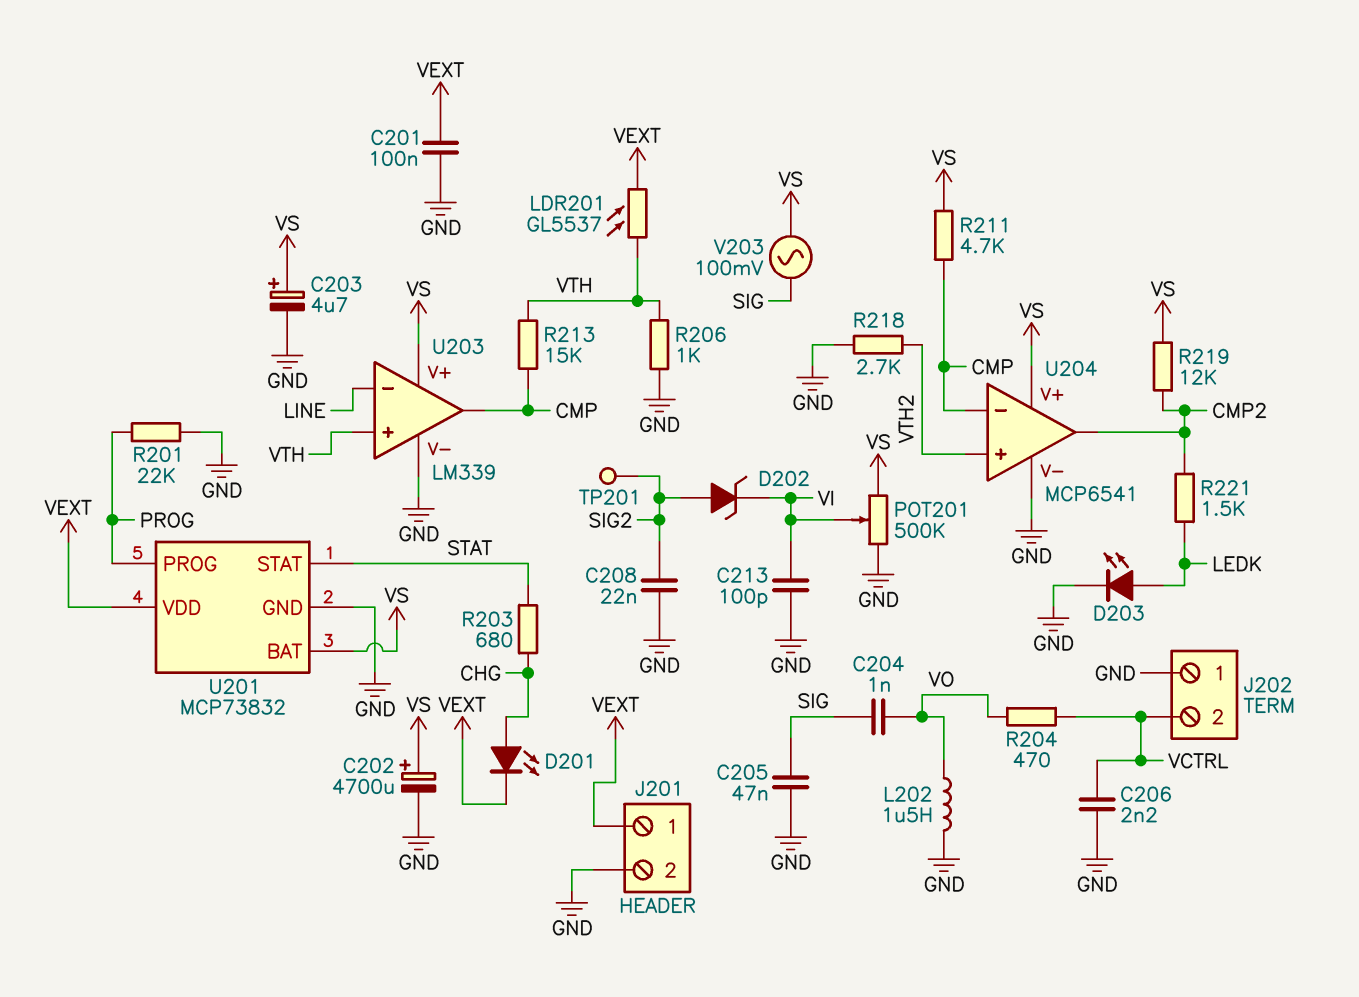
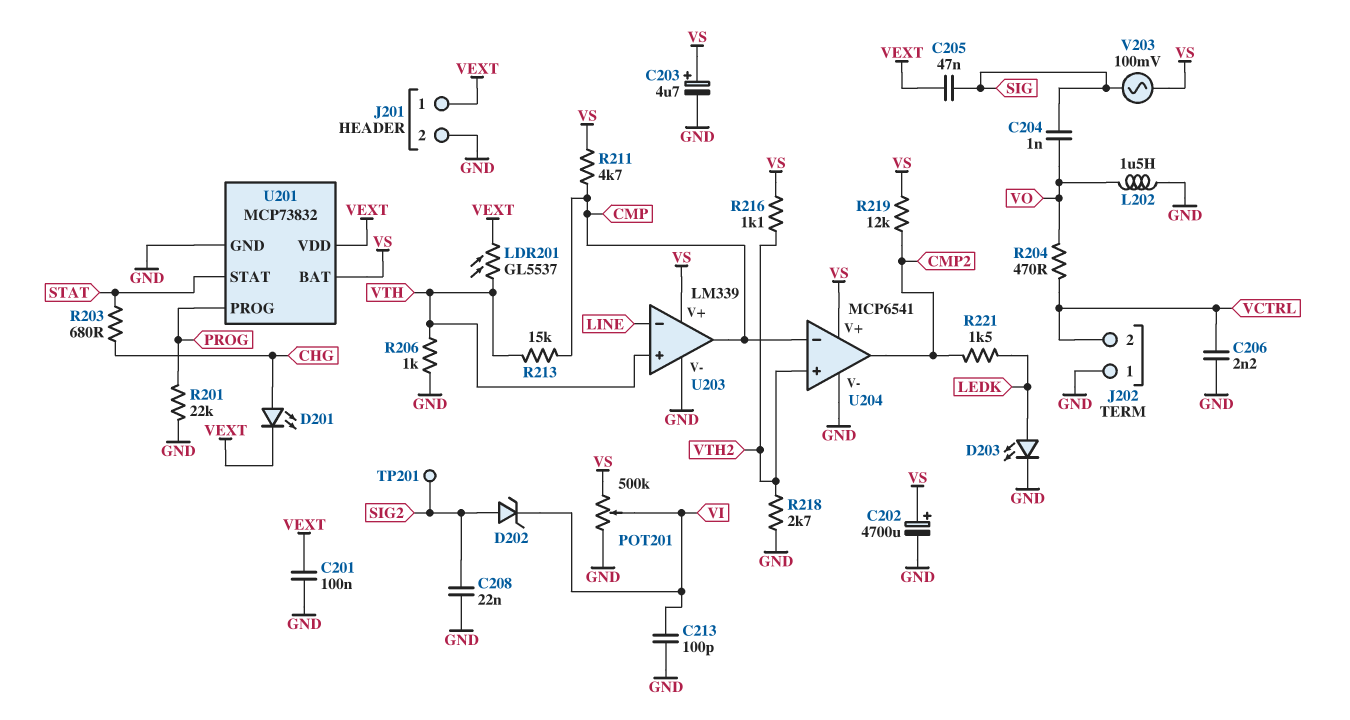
C205: 47nF (GND, SIG) -> 47nF (SIG, VEXT)
R216: none -> 1.1k (VS, VTH2)

